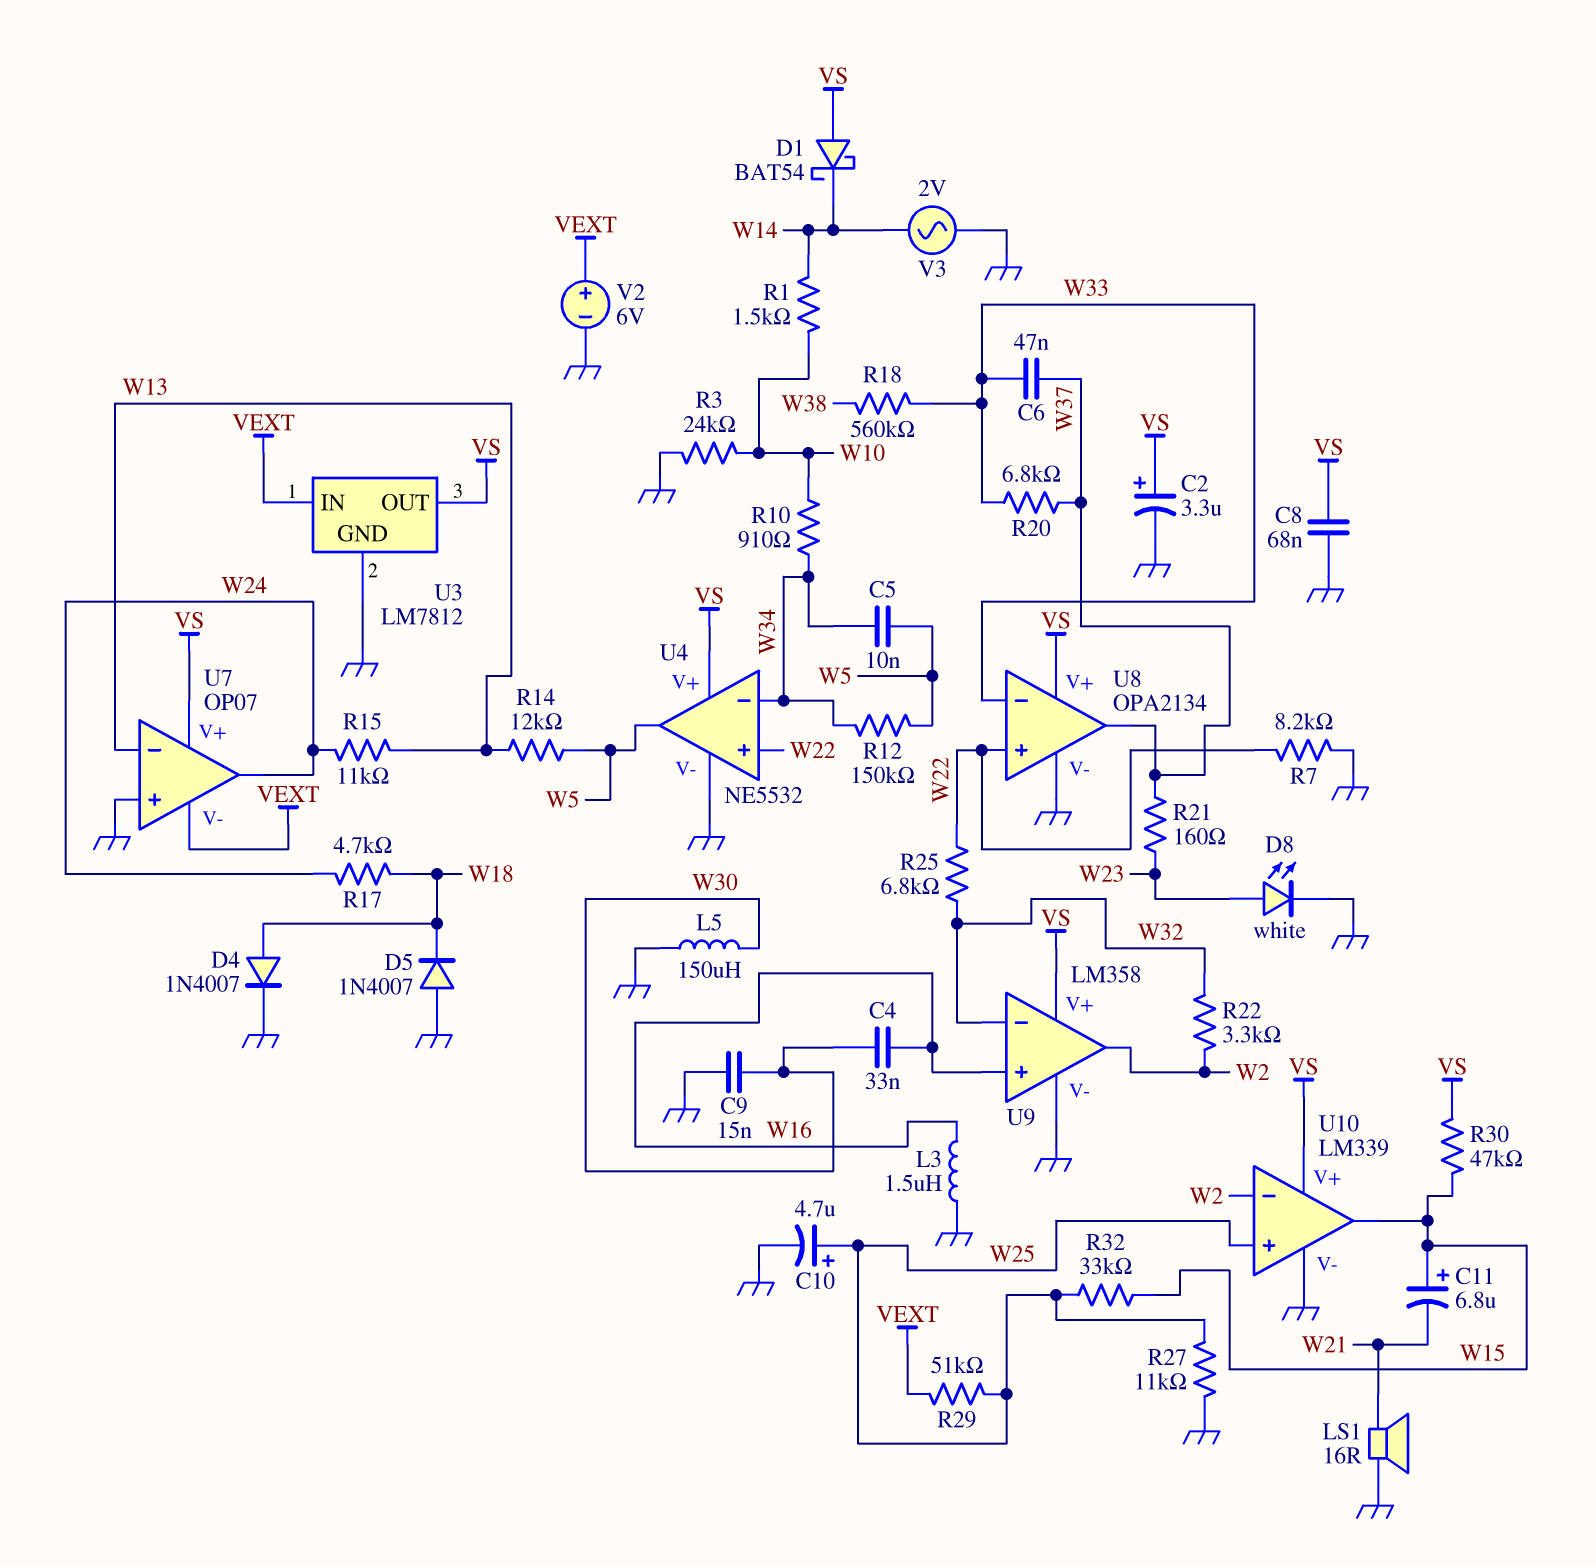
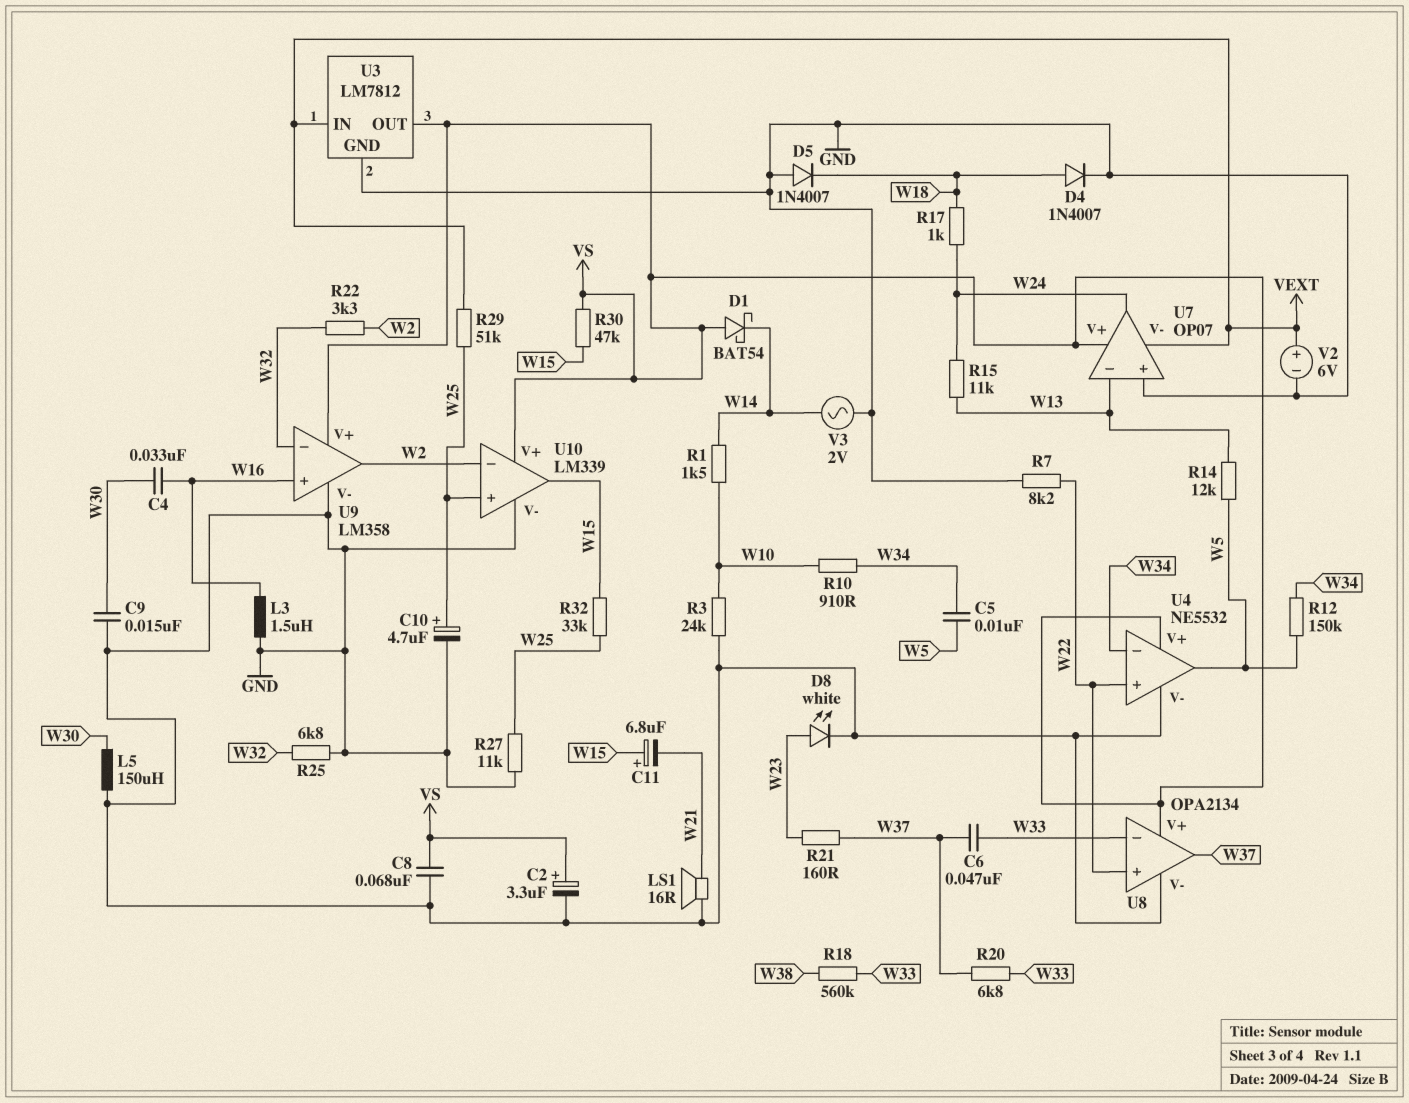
R17: 4.7k (W18, W24) -> 1k (W18, W24)
R25: 6.8k (W22, W32) -> 6.8k (GND, W32)

